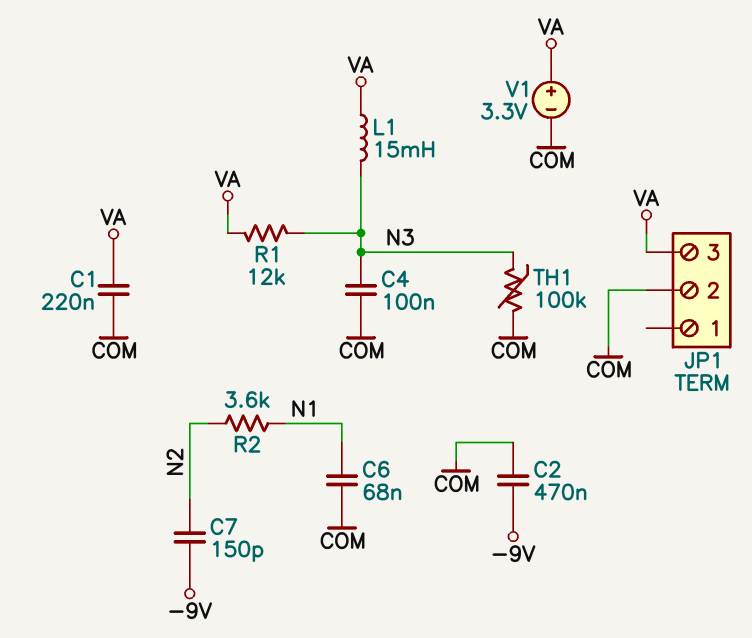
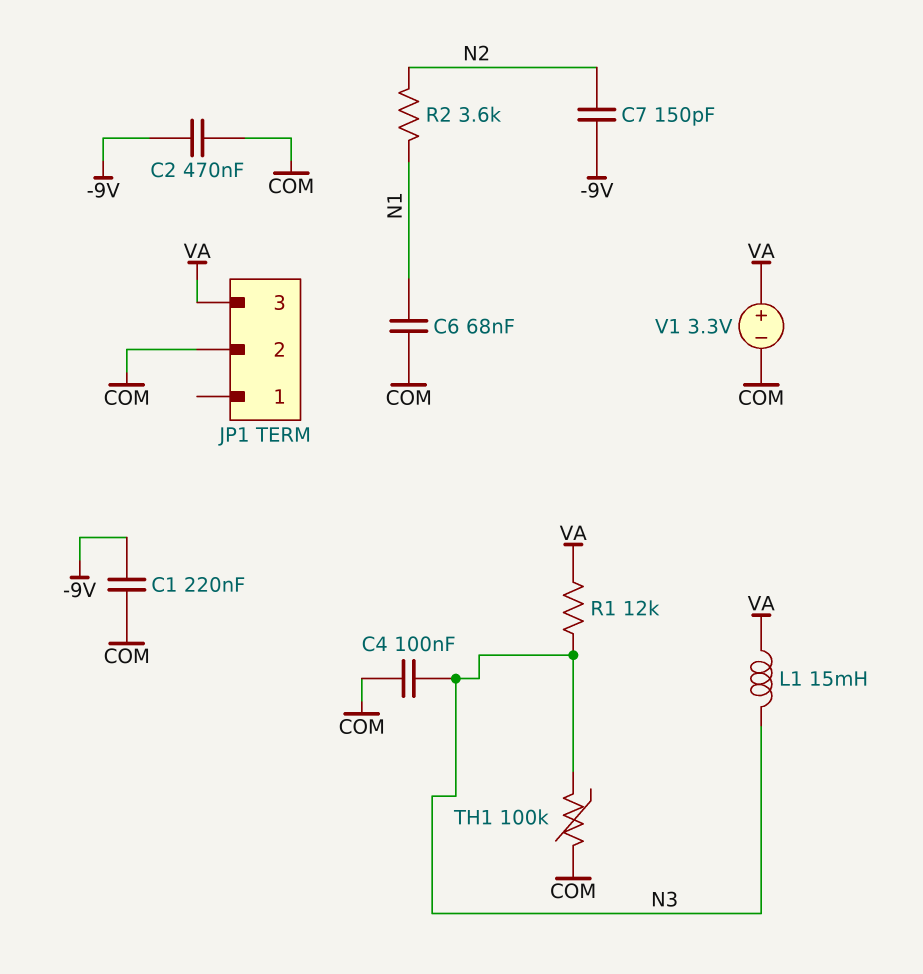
C1: 220nF (COM, VA) -> 220nF (-9V, COM)

